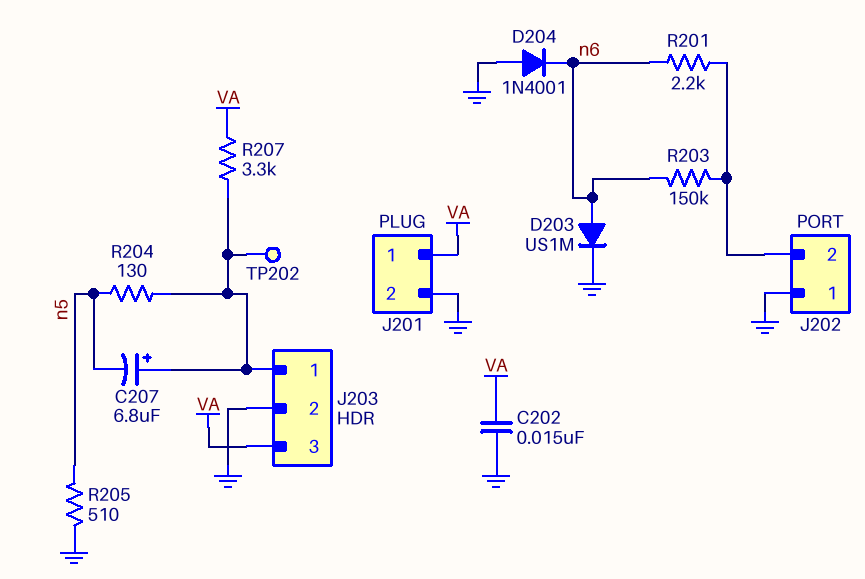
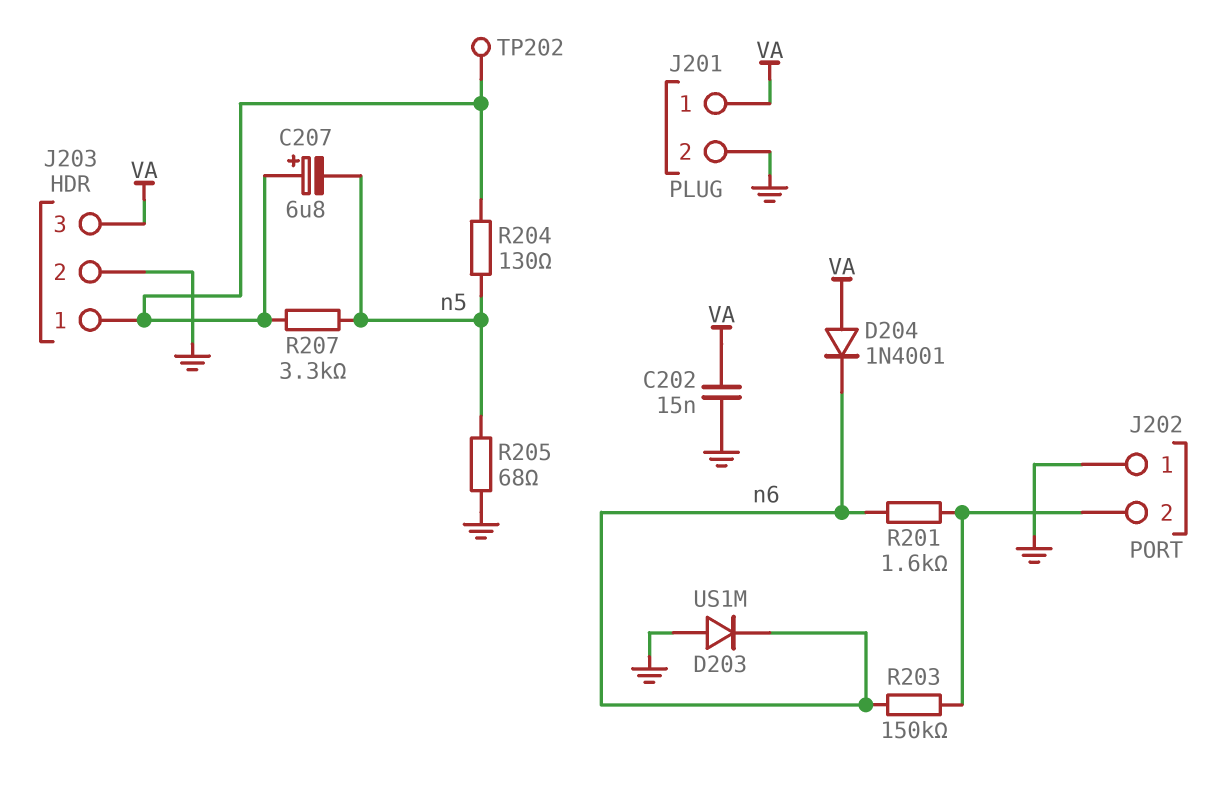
D203: diode US1M (A n6, K GND) -> diode US1M (A GND, K n6)
D204: diode 1N4001 (A GND, K n6) -> diode 1N4001 (A VA, K n6)
R201: 2.2k (J202/2, n6) -> 1.6k (J202/2, n6)
R205: 510 (GND, n5) -> 68 (GND, n5)
R207: 3.3k (J203/1, VA) -> 3.3k (J203/1, n5)

